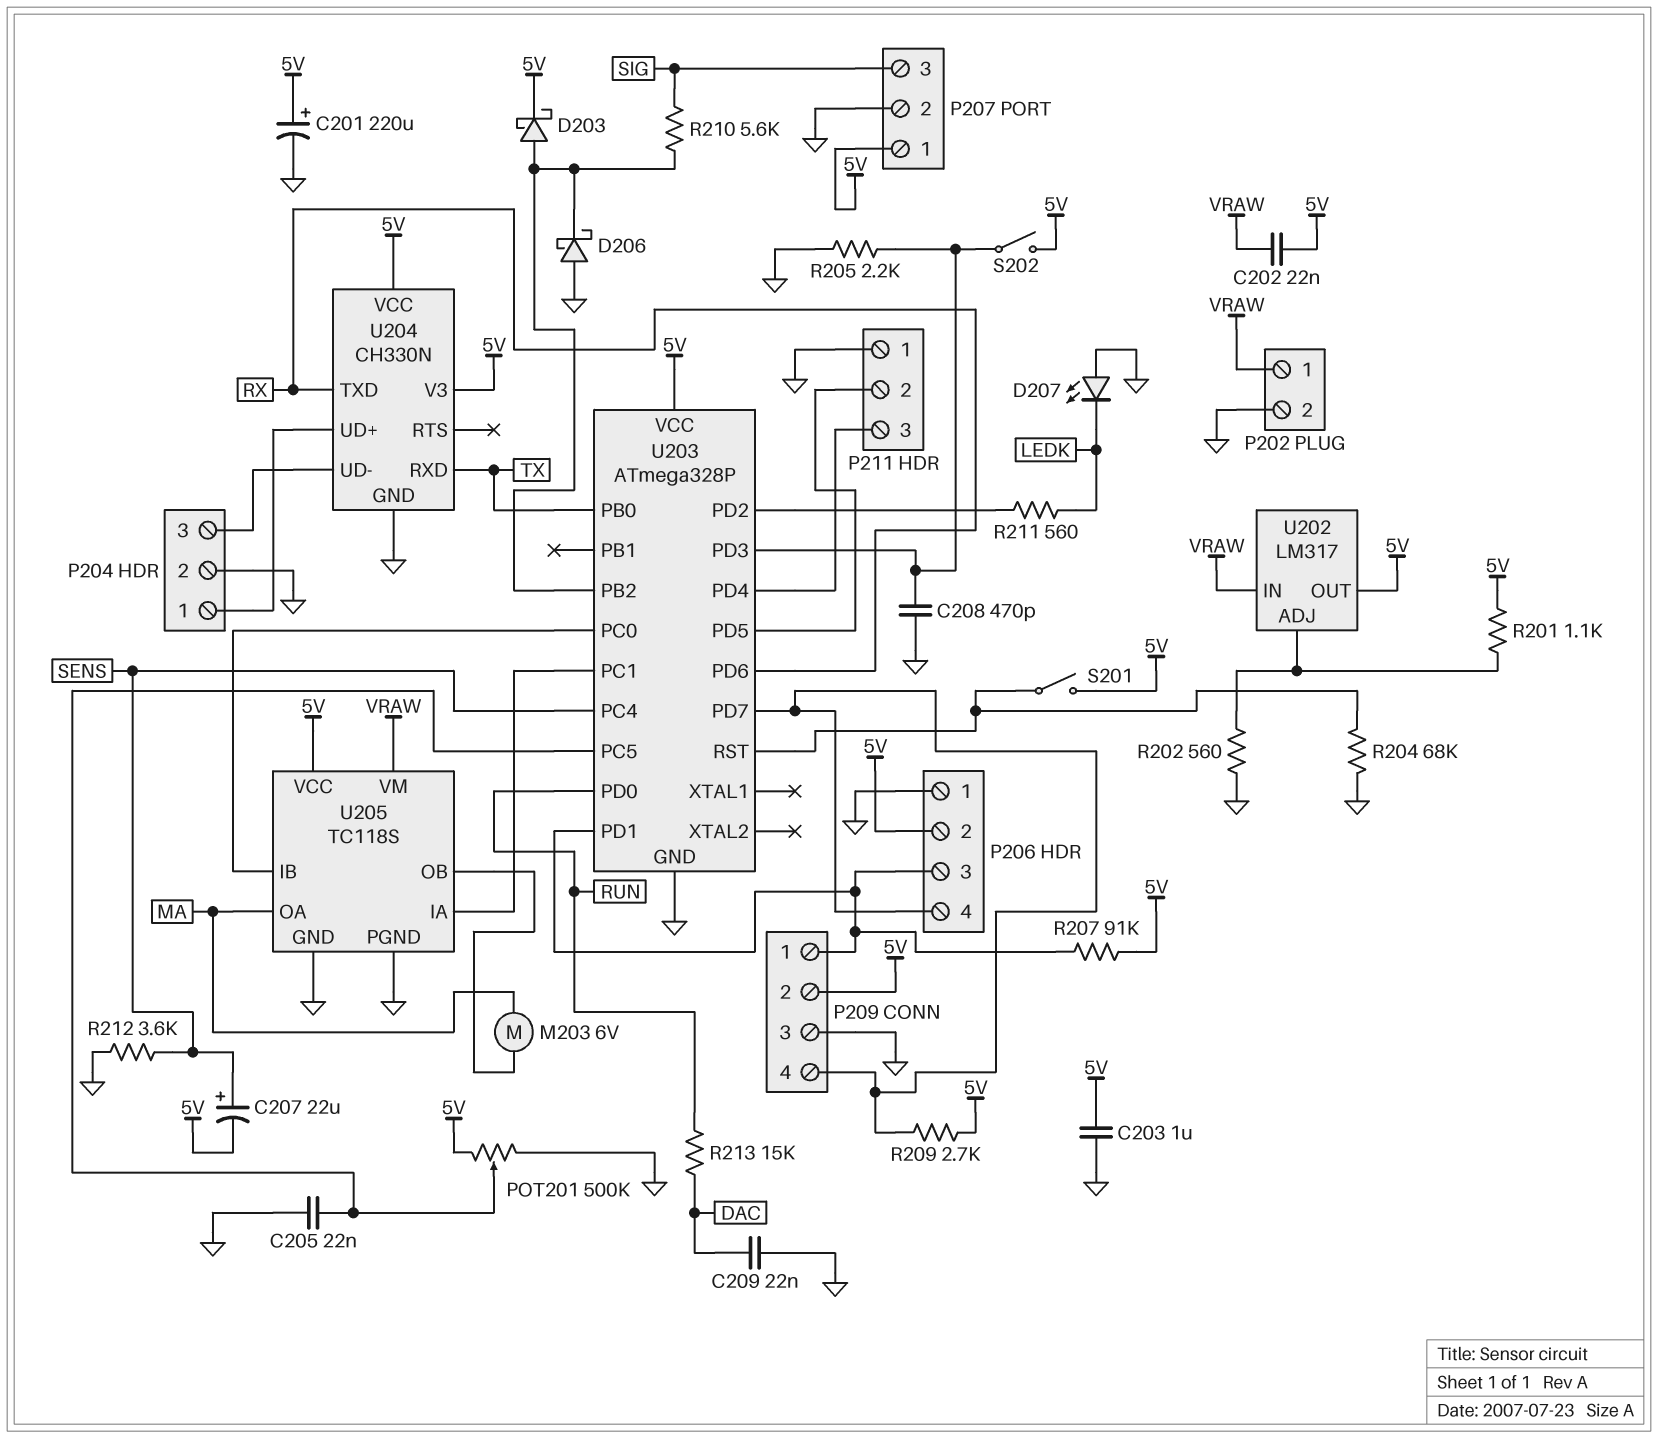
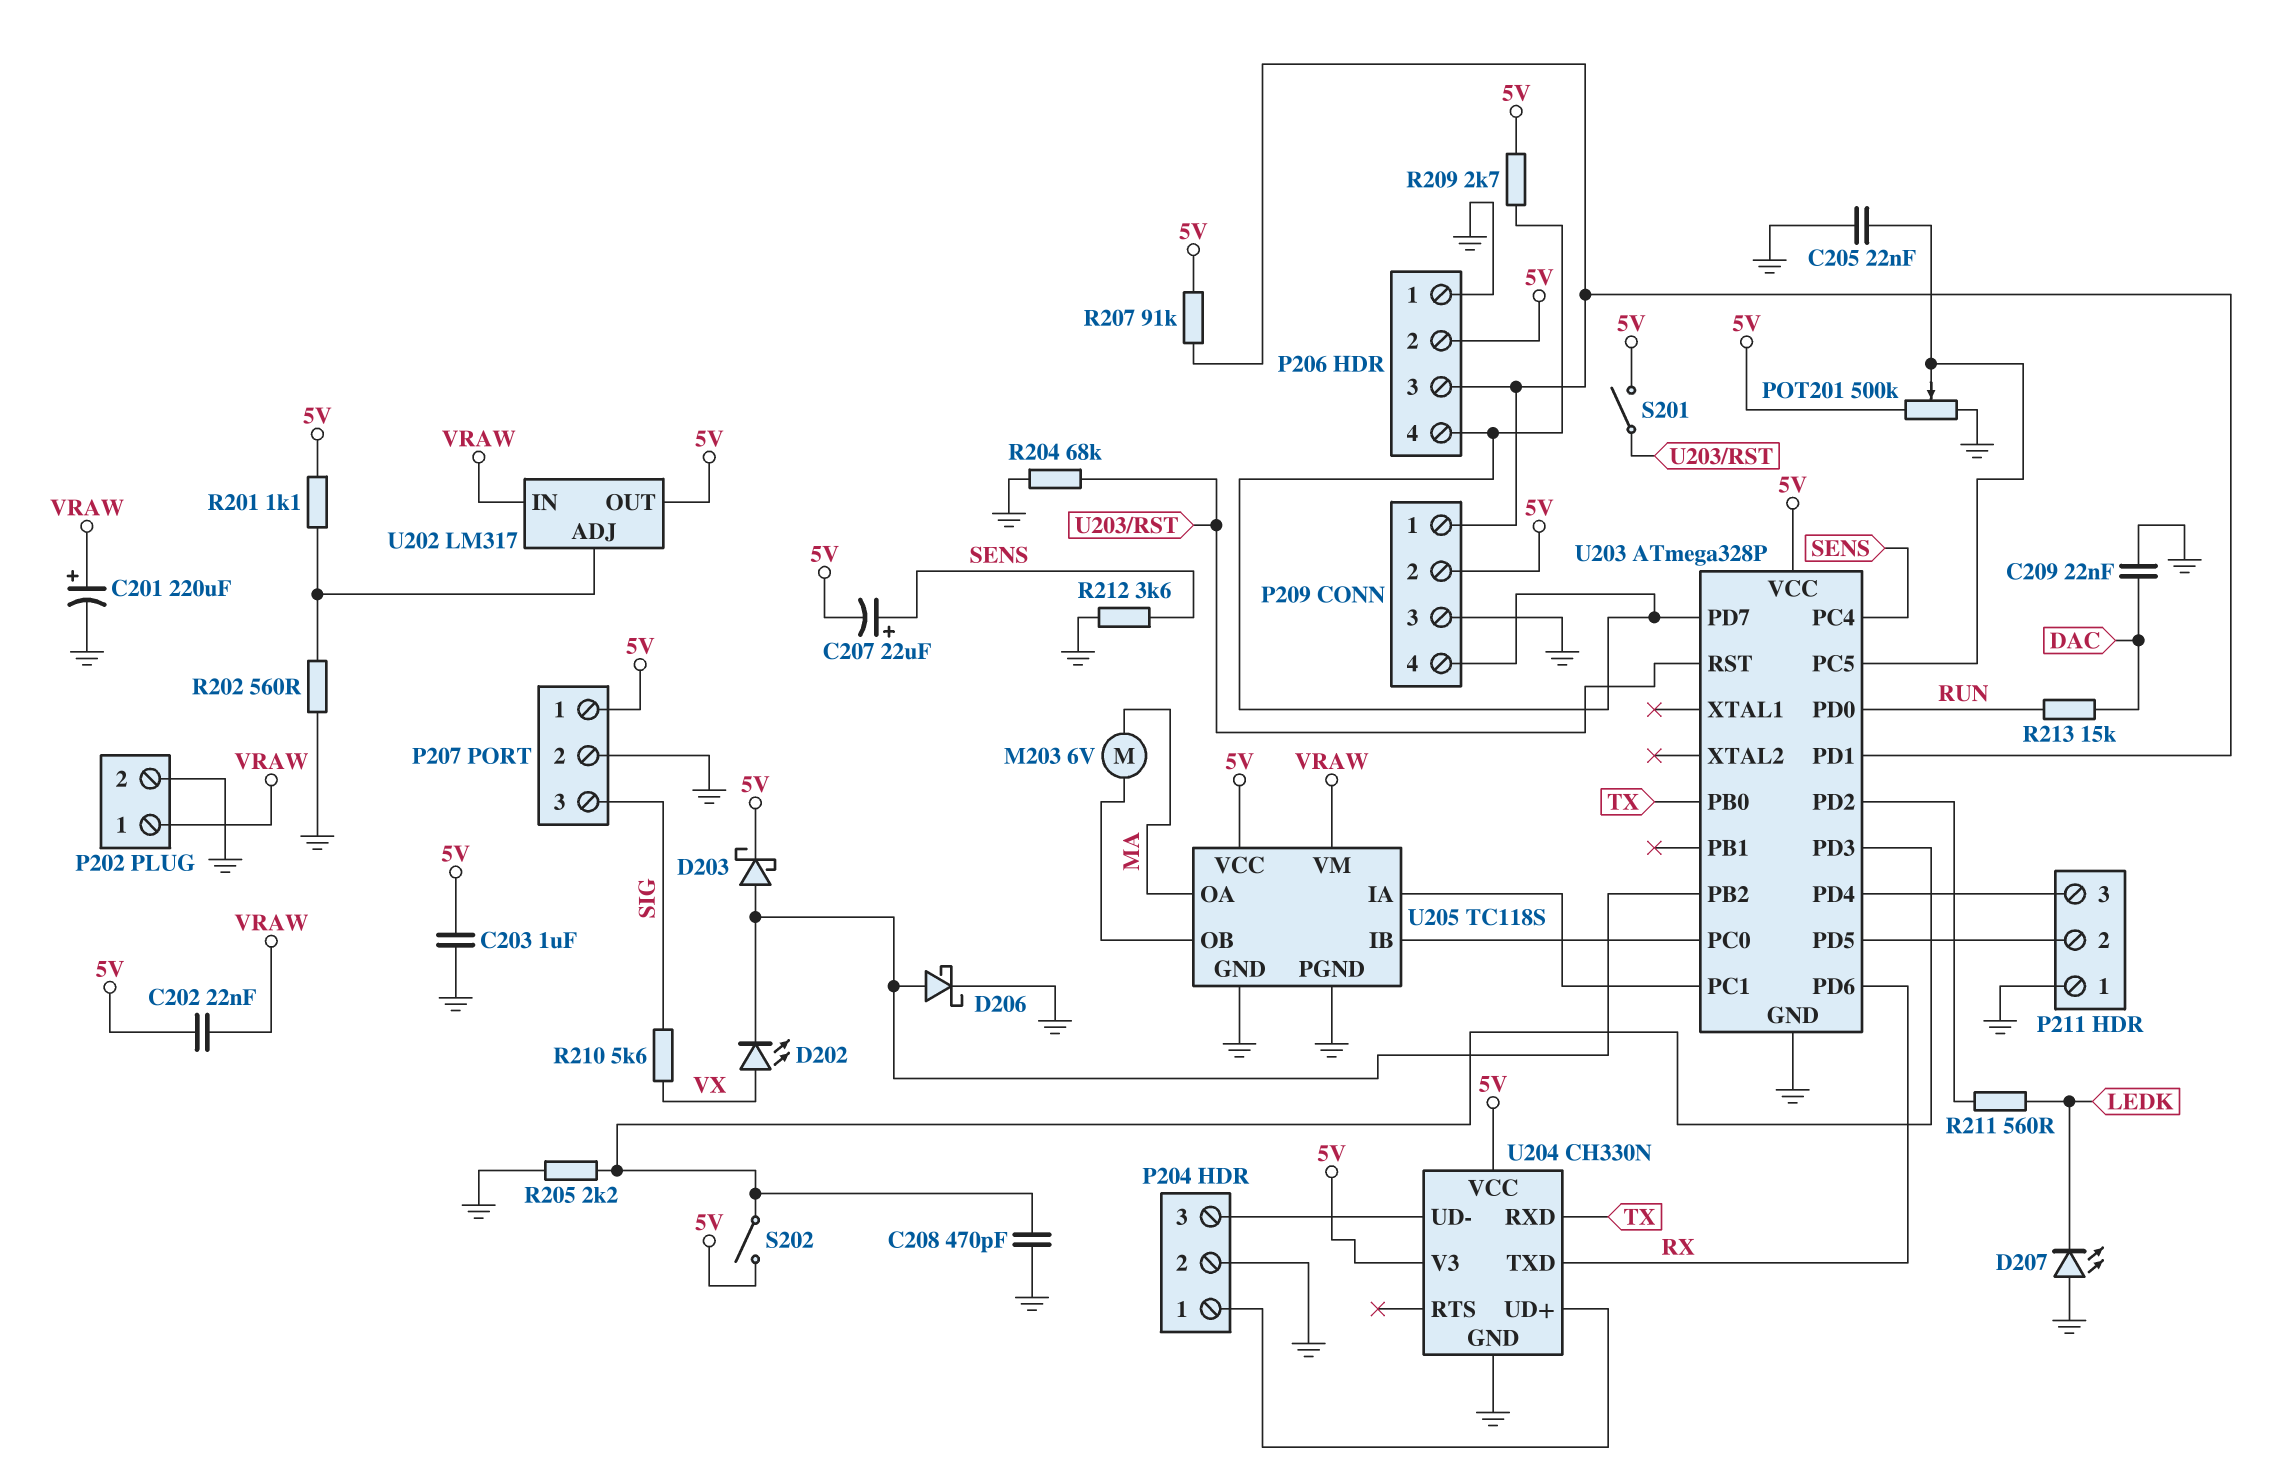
C201: 220uF (plus 5V, minus GND) -> 220uF (plus VRAW, minus GND)
D202: none -> LED (A VX, K U203/PB2)
D206: schottky (A GND, K U203/PB2) -> schottky (A U203/PB2, K GND)
R210: 5.6k (SIG, U203/PB2) -> 5.6k (SIG, VX)

